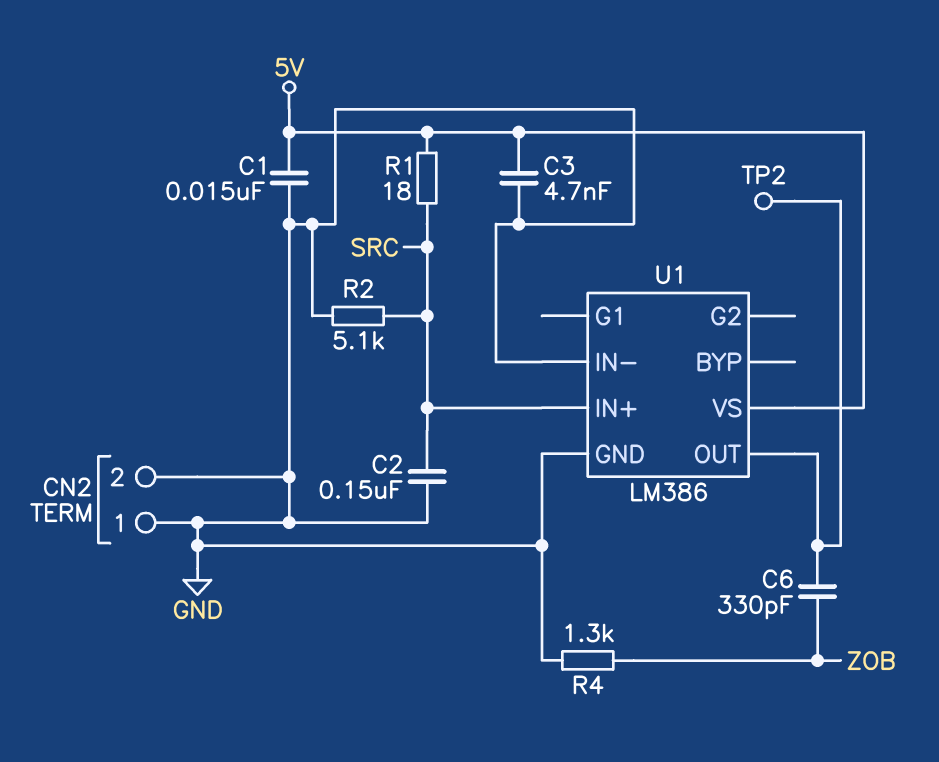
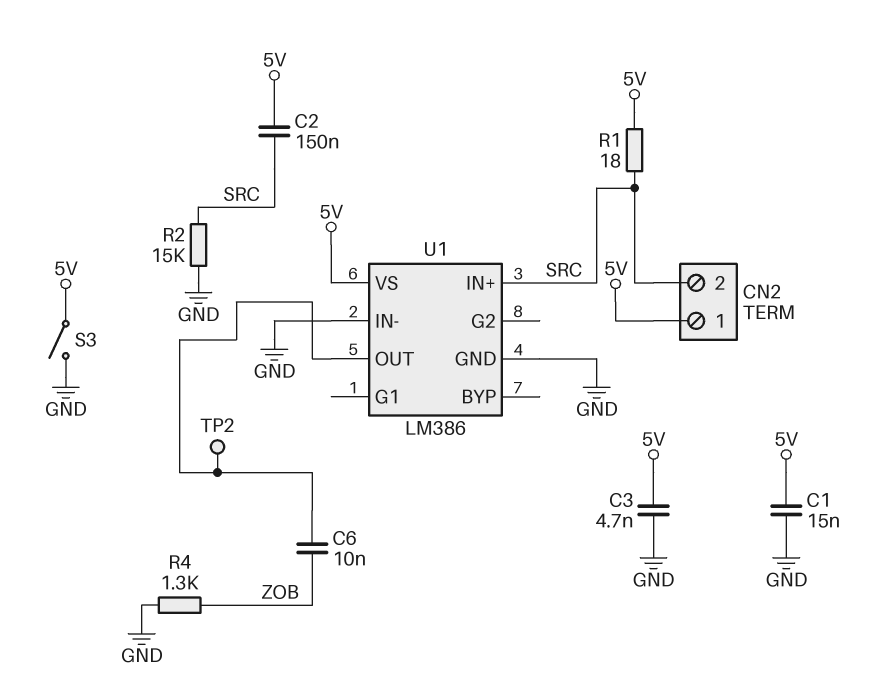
C2: 150nF (GND, SRC) -> 150nF (5V, SRC)
C6: 330pF (U1/OUT, ZOB) -> 10nF (U1/OUT, ZOB)
CN2 pin 1: GND -> 5V
CN2 pin 2: GND -> SRC
R2: 5.1k (GND, SRC) -> 15k (GND, SRC)
S3: none -> switch (5V, GND)

